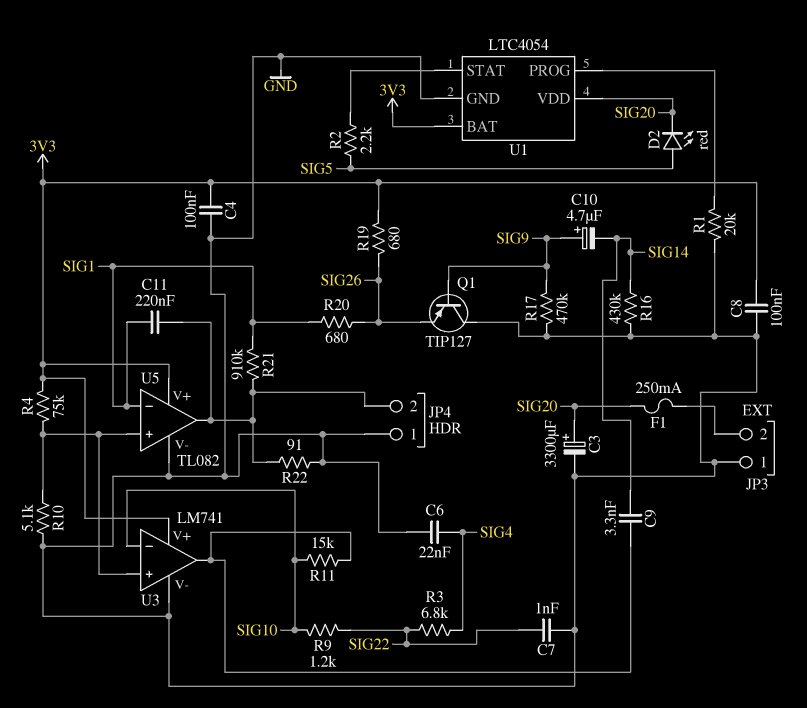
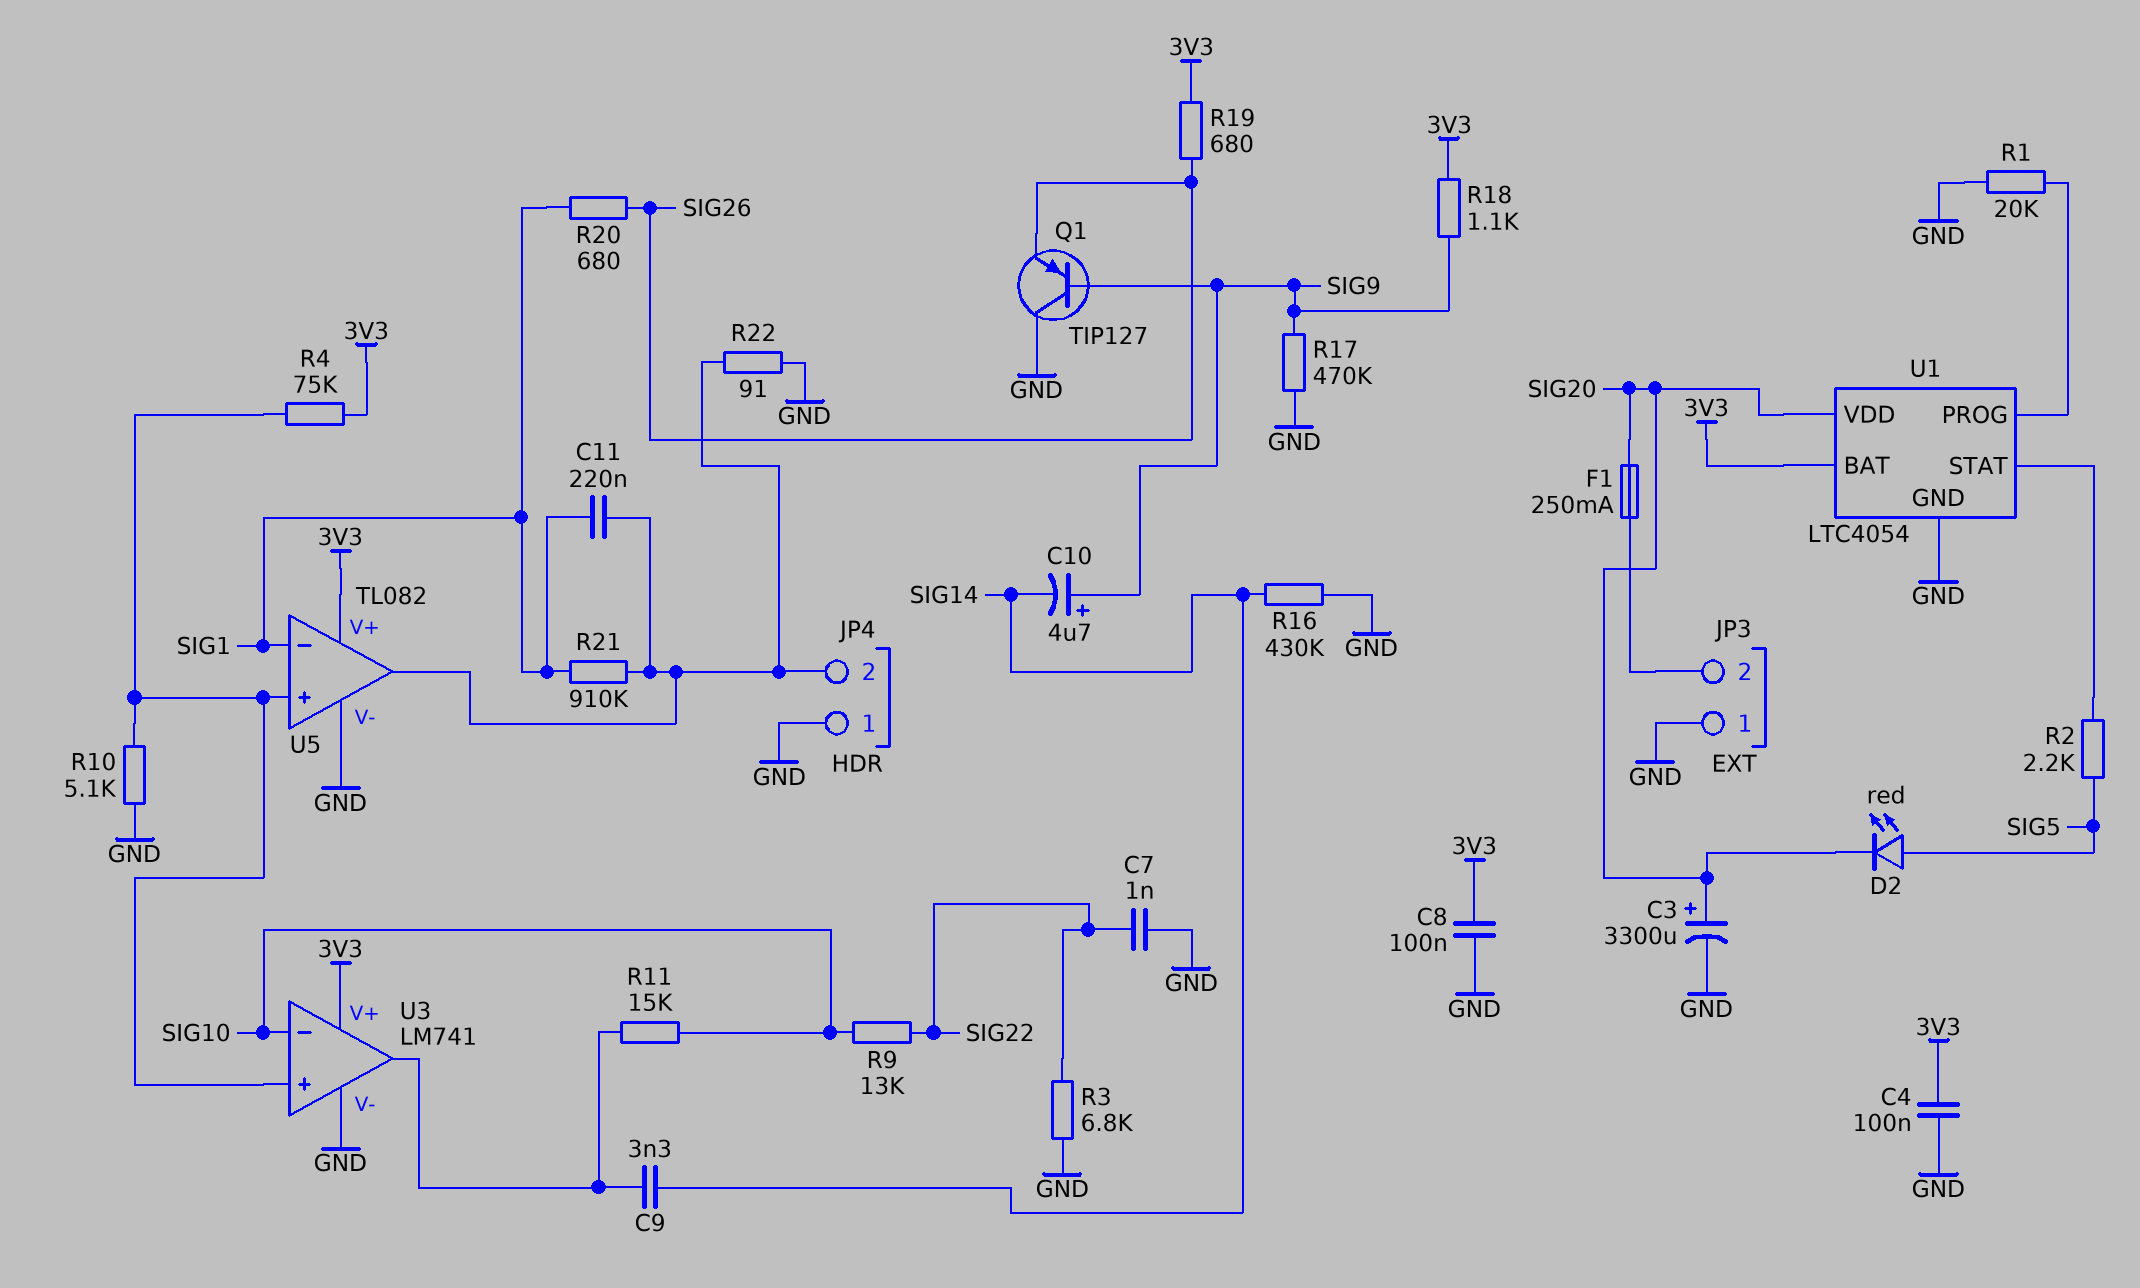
C6: 22nF (GND, SIG4) -> none
R3: 6.8k (SIG4, SIG22) -> 6.8k (GND, SIG22)
R9: 1.2k (SIG10, SIG22) -> 13k (SIG10, SIG22)
R18: none -> 1.1k (3V3, SIG9)

